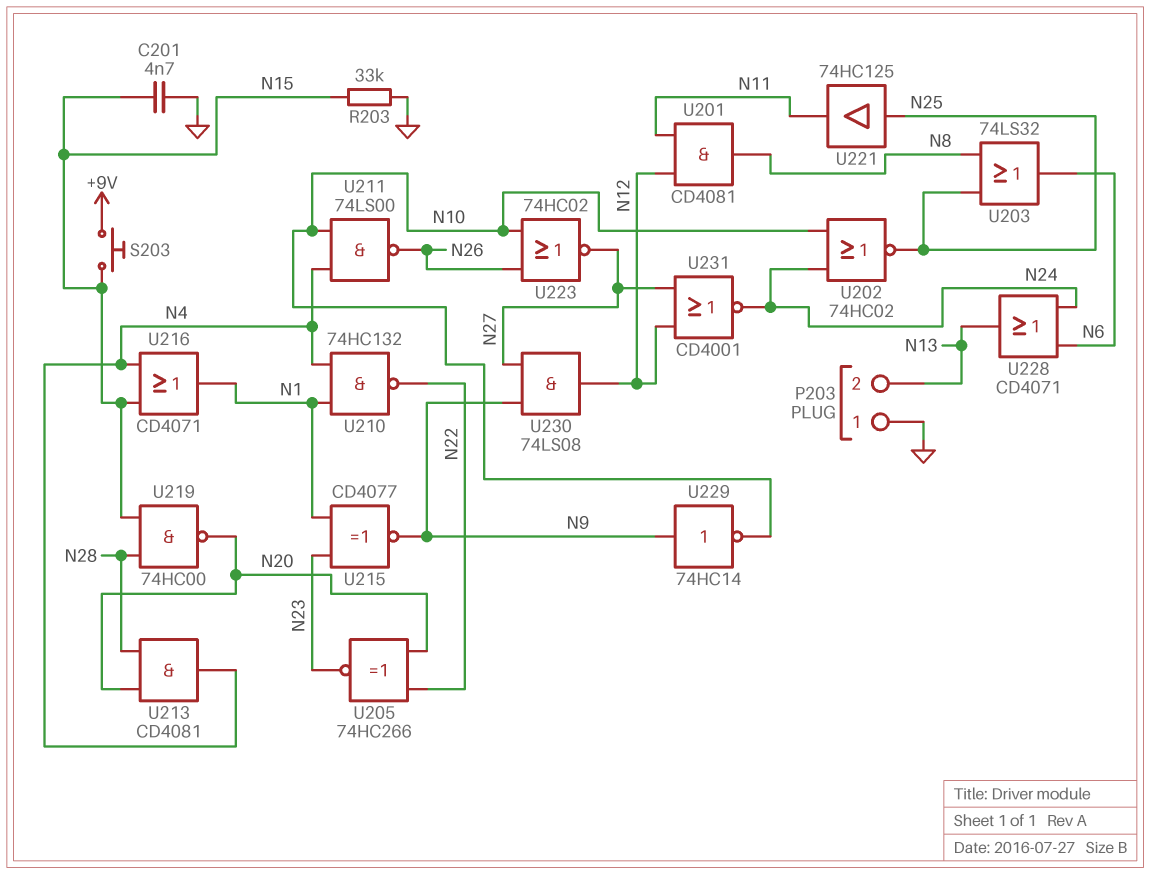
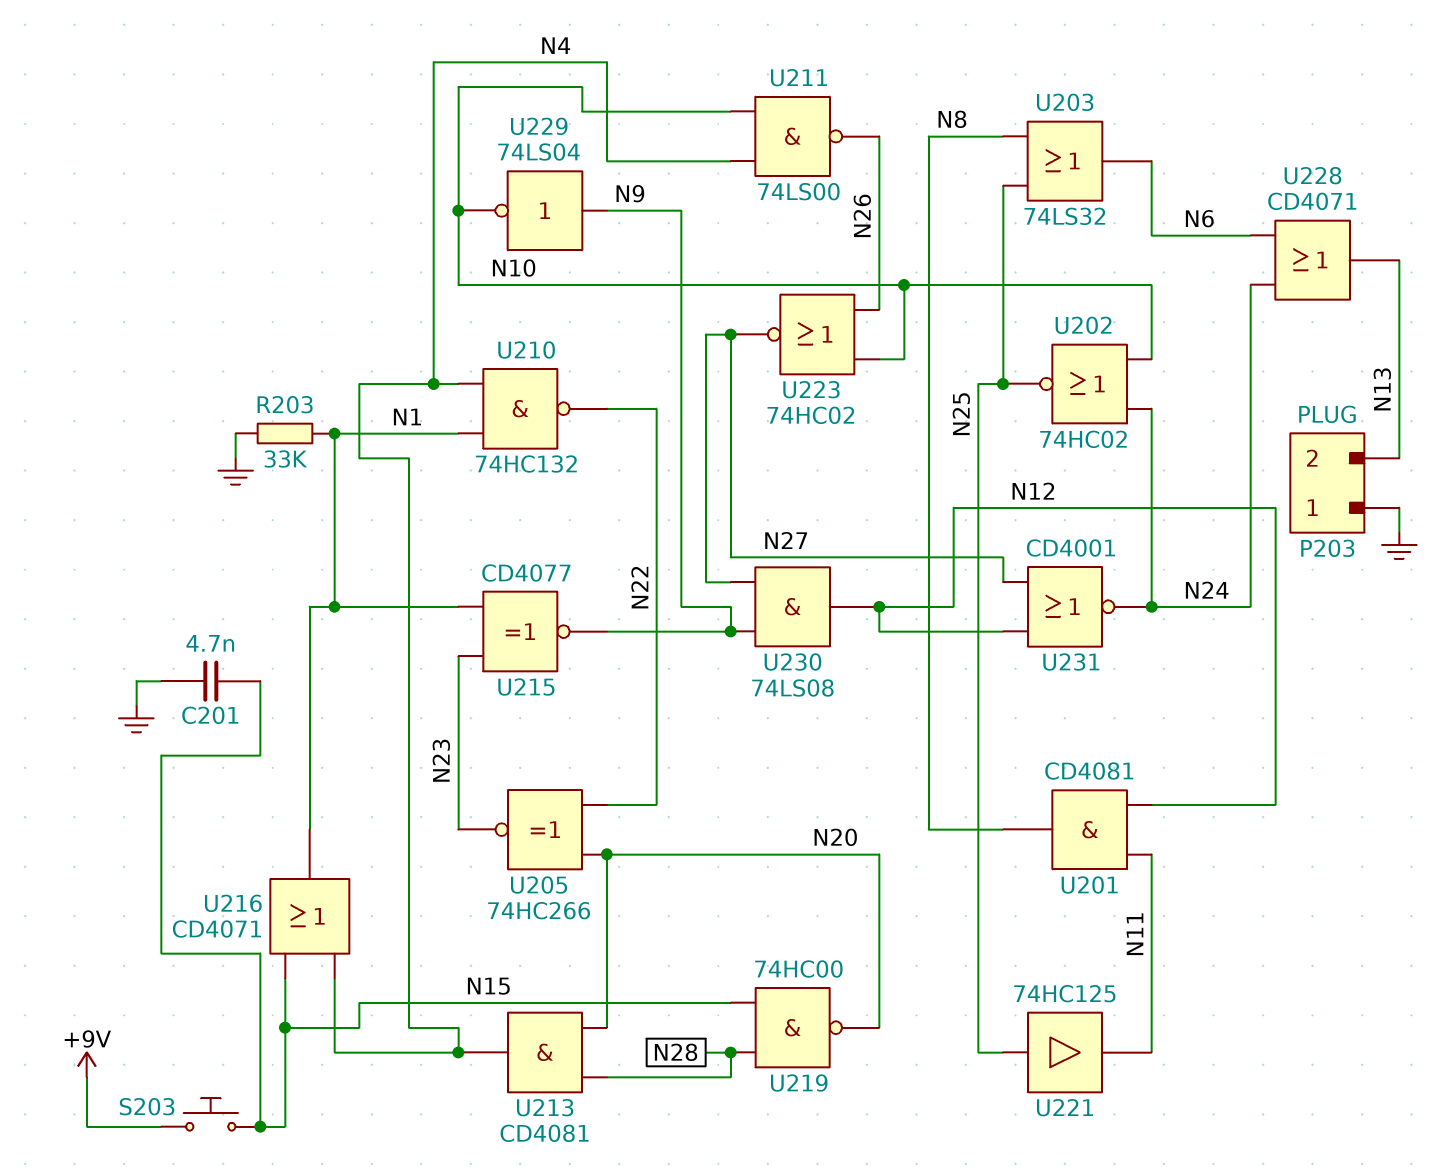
R203: 33k (GND, N15) -> 33k (GND, N1)
U229: NOT 74HC14 (in N9, out N10) -> NOT 74LS04 (in N9, out N10)

